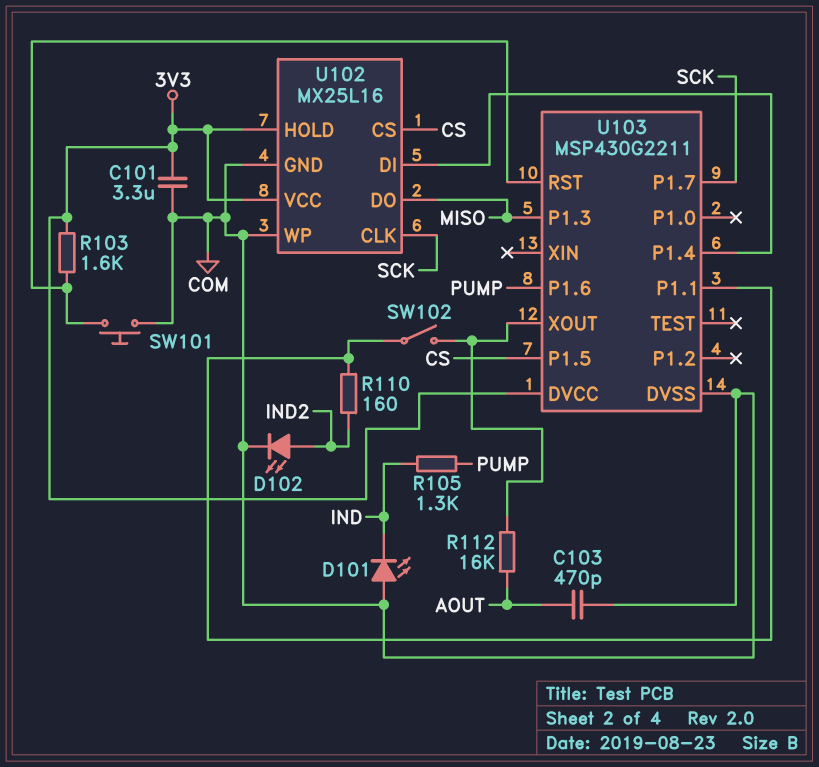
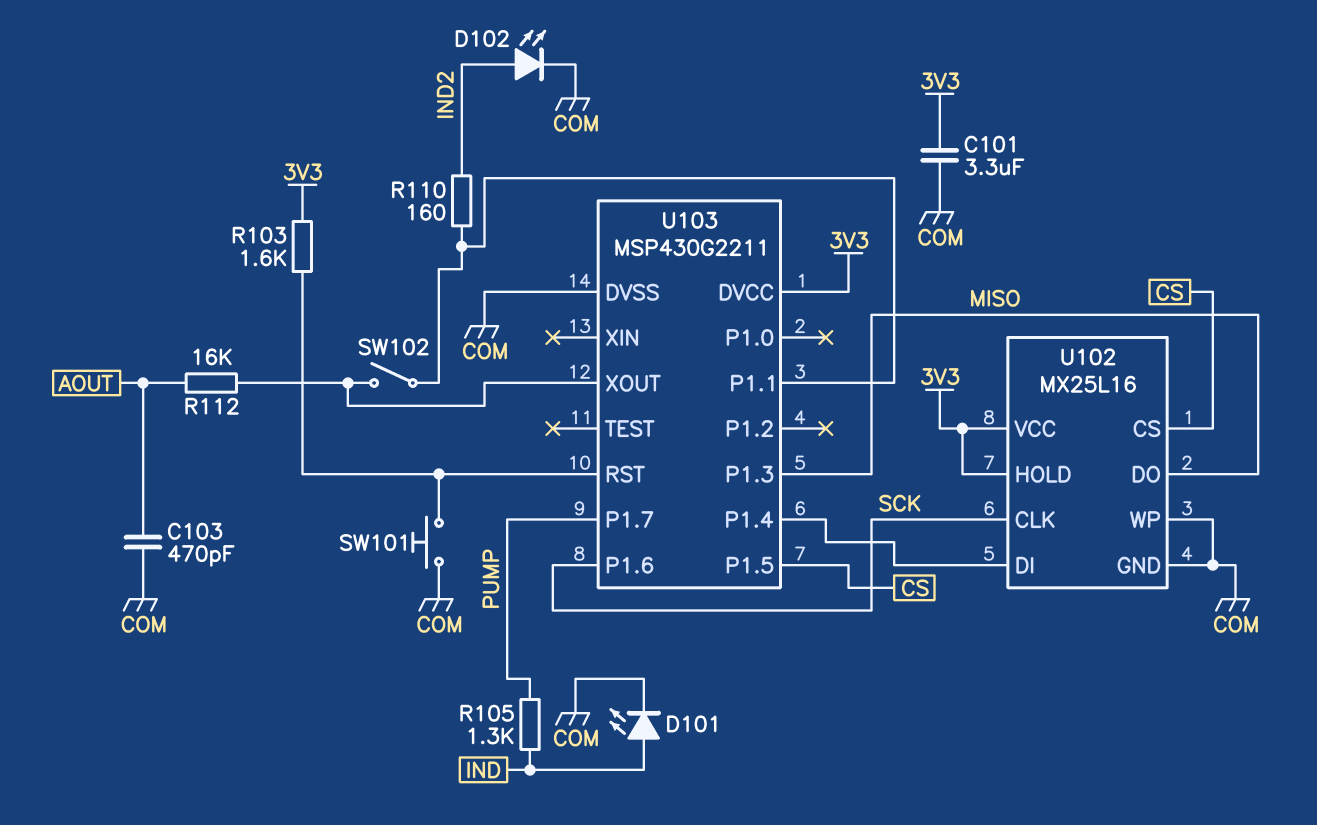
D101: LED (A COM, K IND) -> LED (A IND, K COM)
U103 pin P1.6: PUMP -> SCK
U103 pin P1.7: SCK -> PUMP

